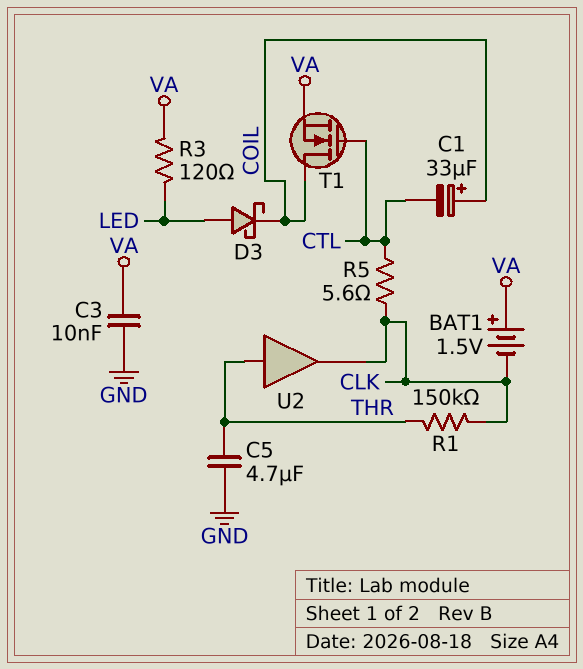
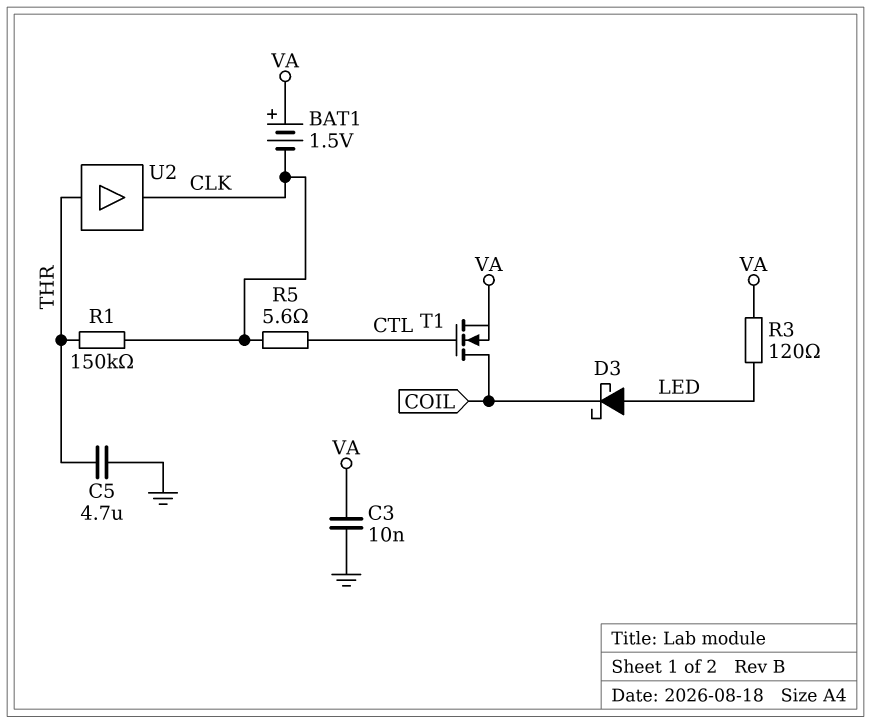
C1: 33uF (plus COIL, minus CTL) -> none

